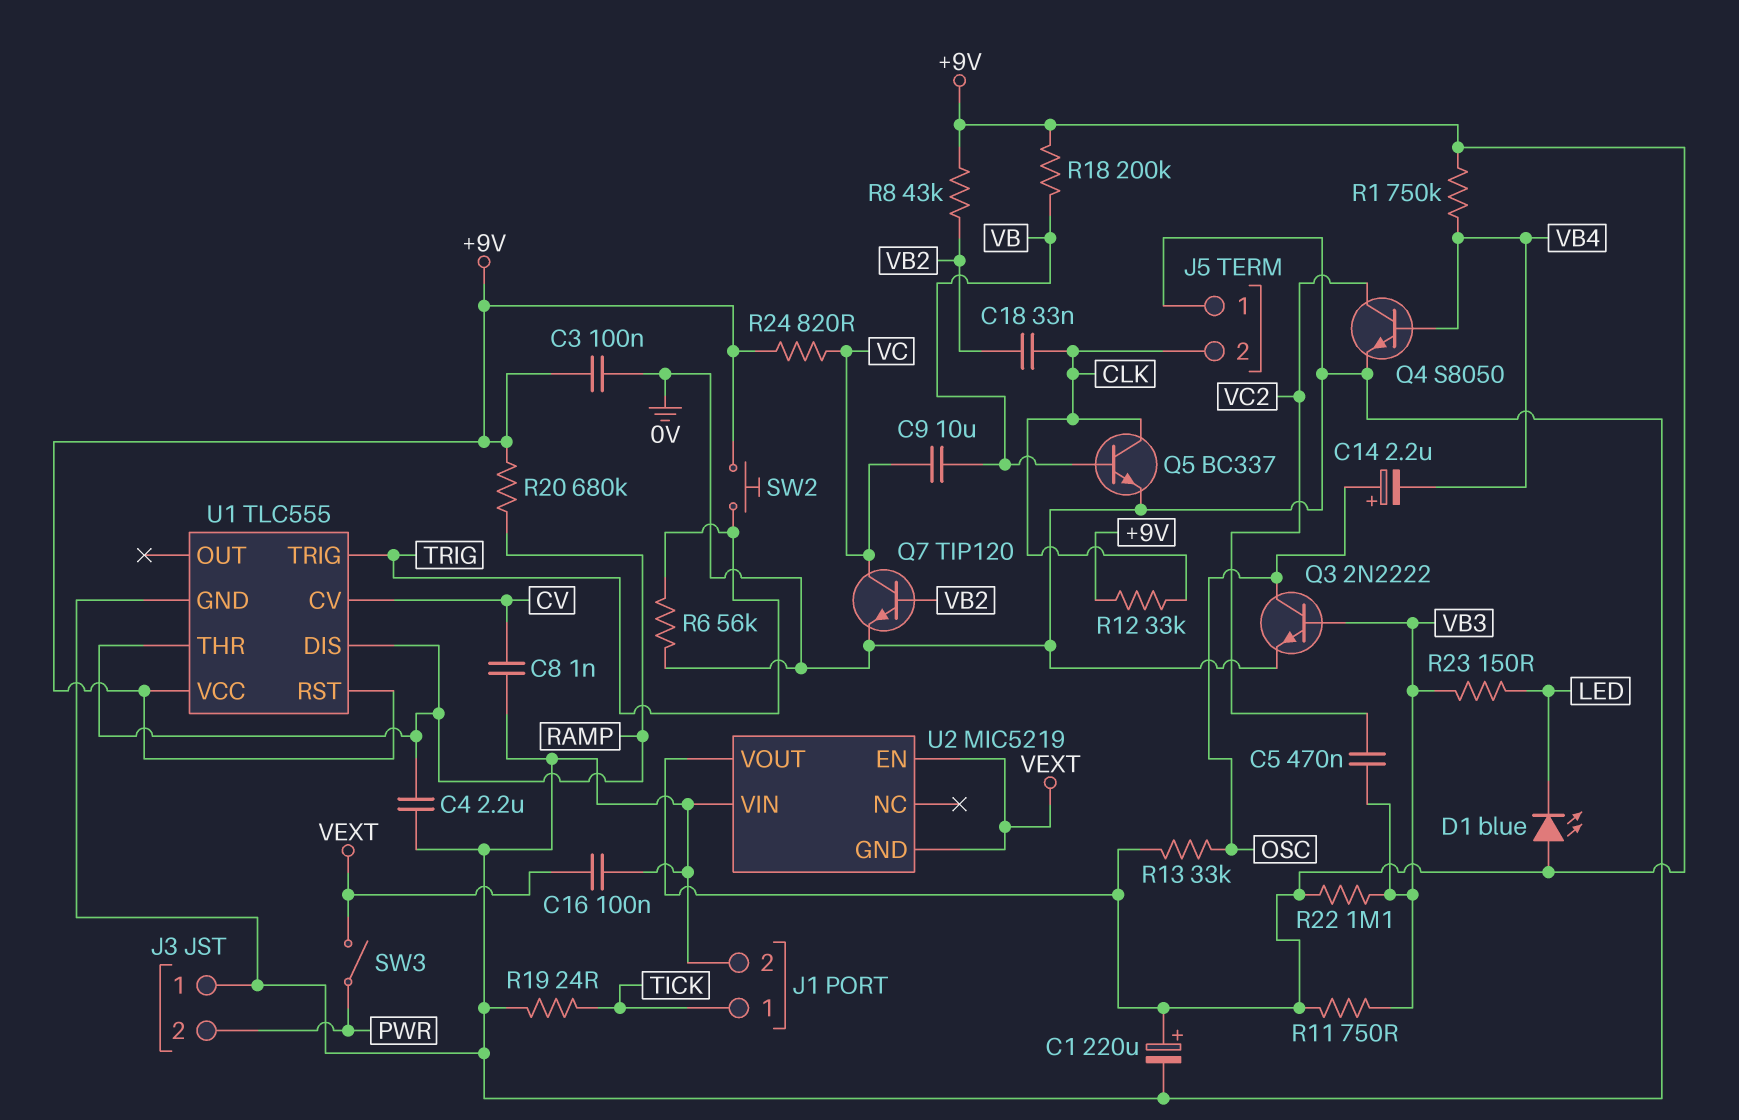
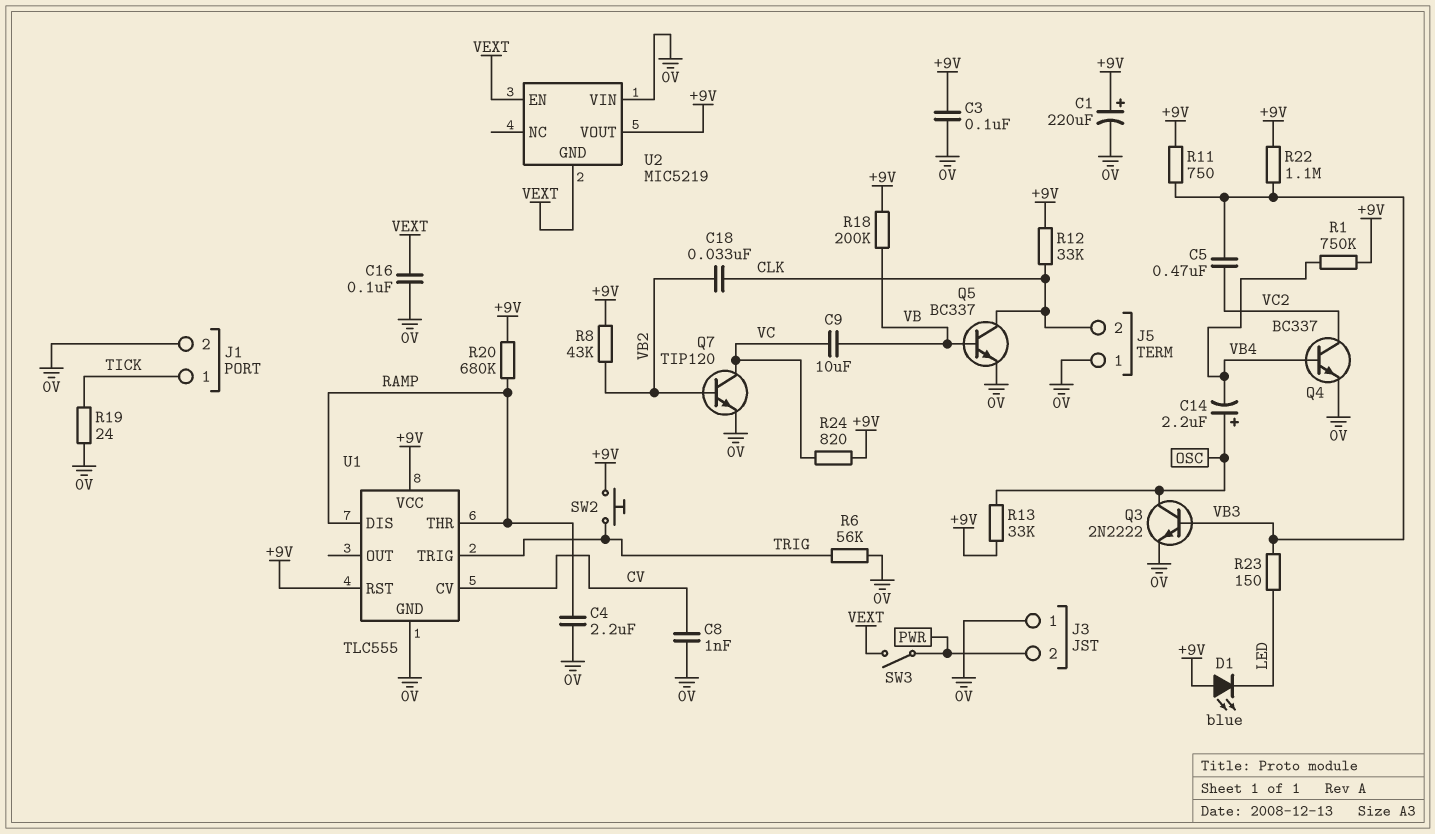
Q4: NPN S8050 (B VB4, C VC2, E 0V) -> NPN BC337 (B VB4, C VC2, E 0V)

